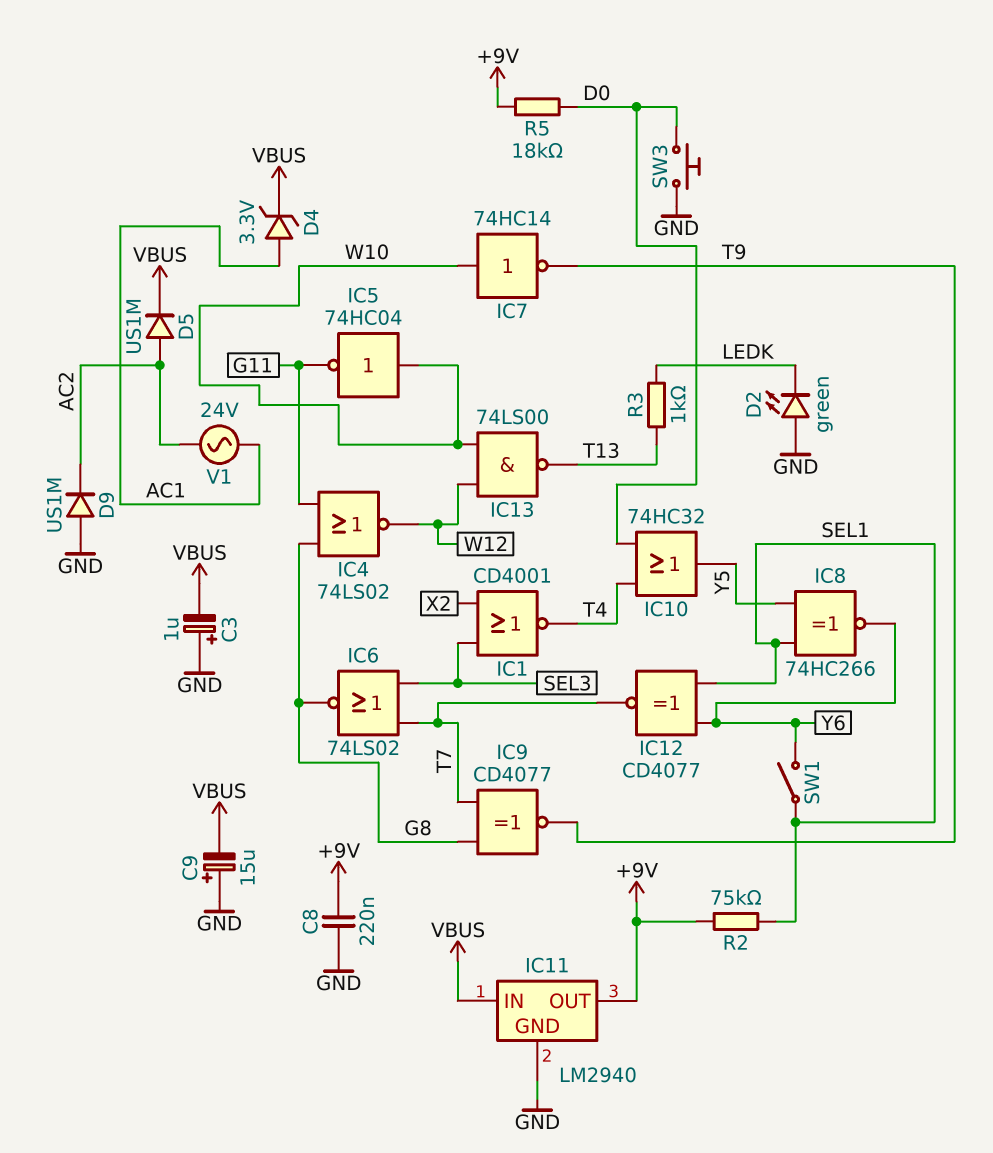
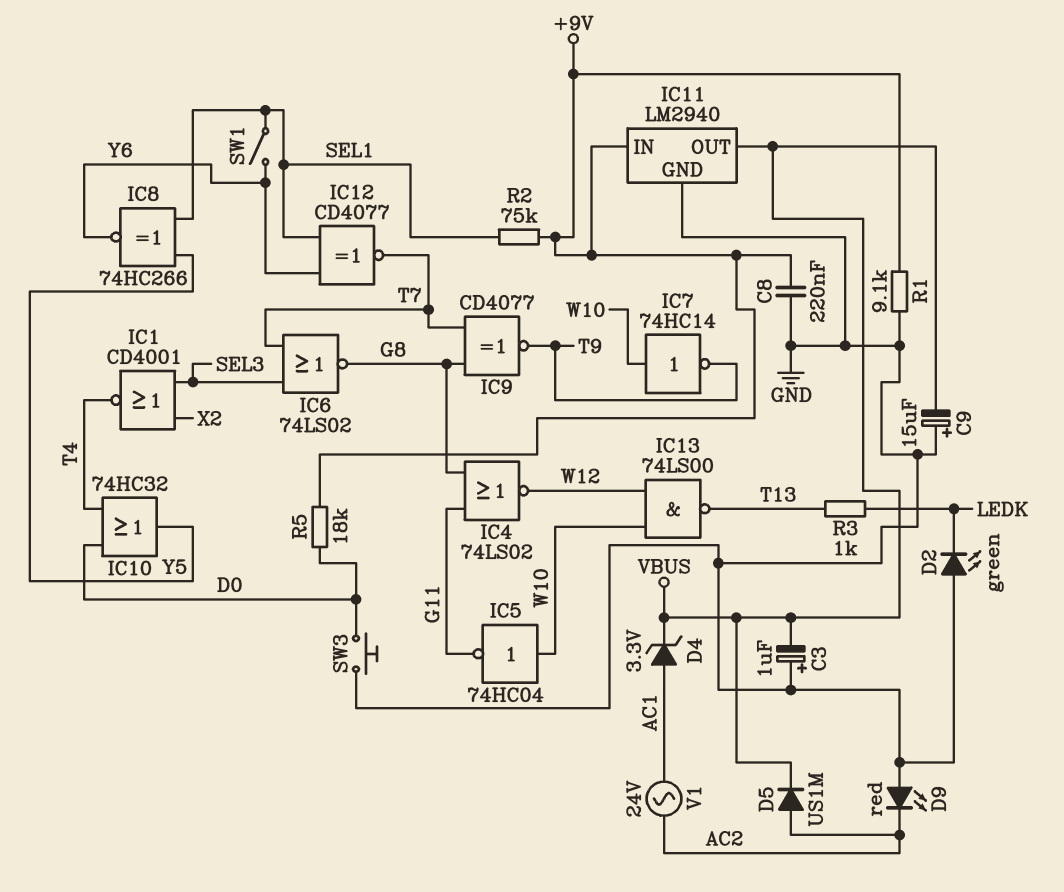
D9: diode US1M (A GND, K AC2) -> LED red (A GND, K AC2)
IC11 pin IN: VBUS -> +9V
IC11 pin OUT: +9V -> VBUS
R1: none -> 9.1k (+9V, GND)

